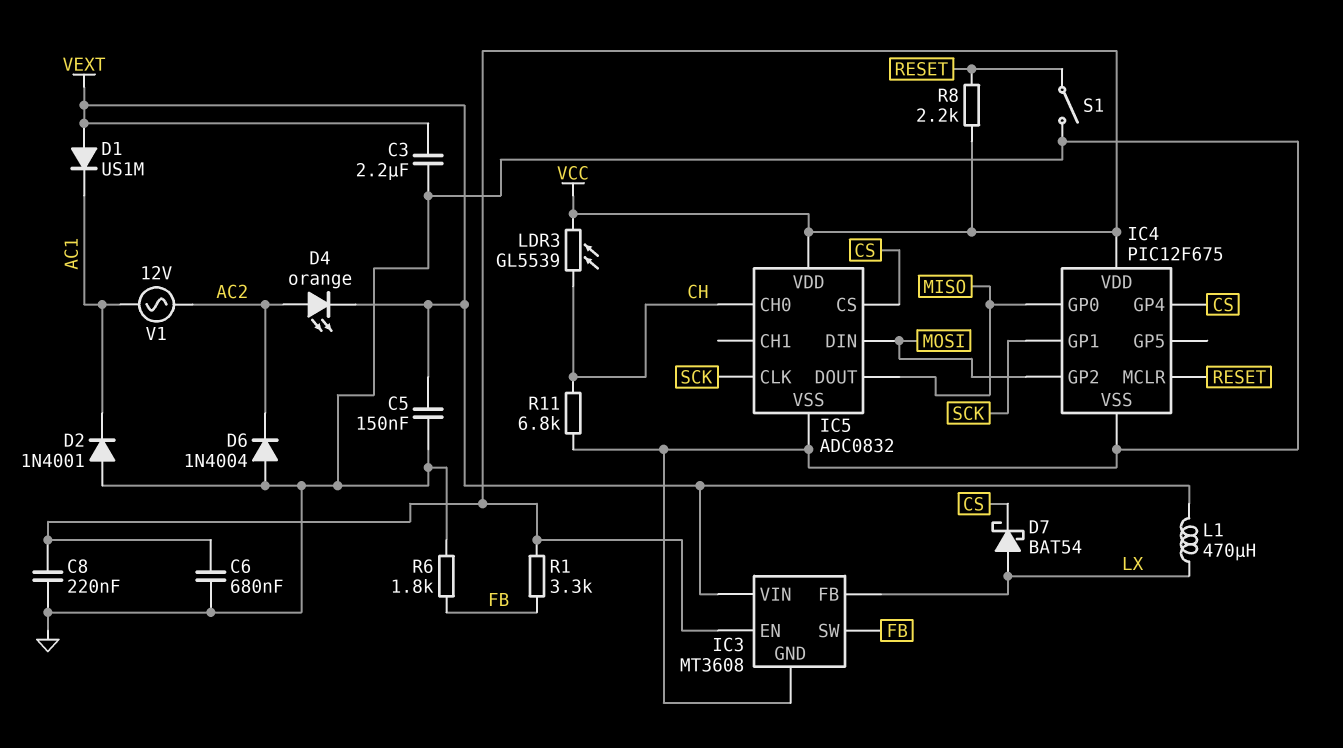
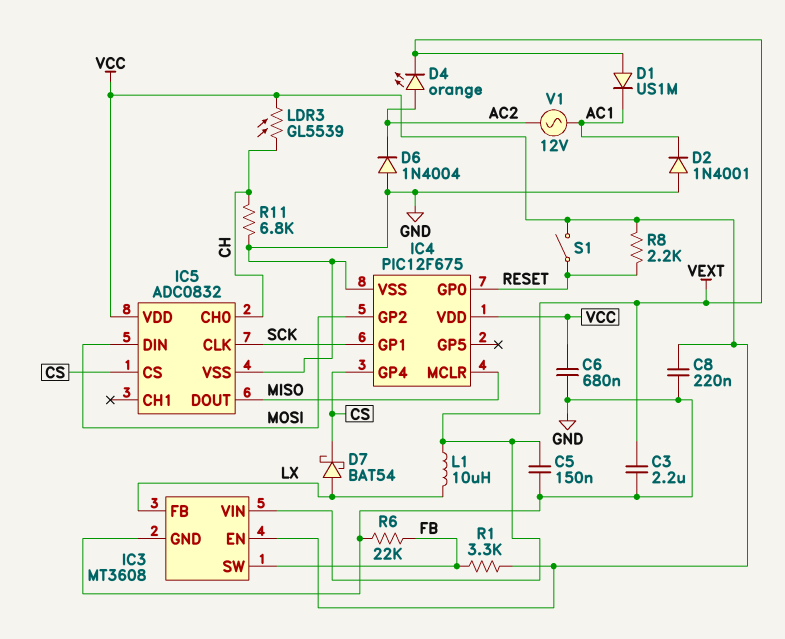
IC4 pin GP0: MISO -> RESET
IC4 pin MCLR: RESET -> MISO
L1: 470uH (LX, VEXT) -> 10uH (LX, VEXT)
R6: 1.8k (FB, GND) -> 22k (FB, GND)
S1: switch (GND, RESET) -> switch (RESET, VCC)

